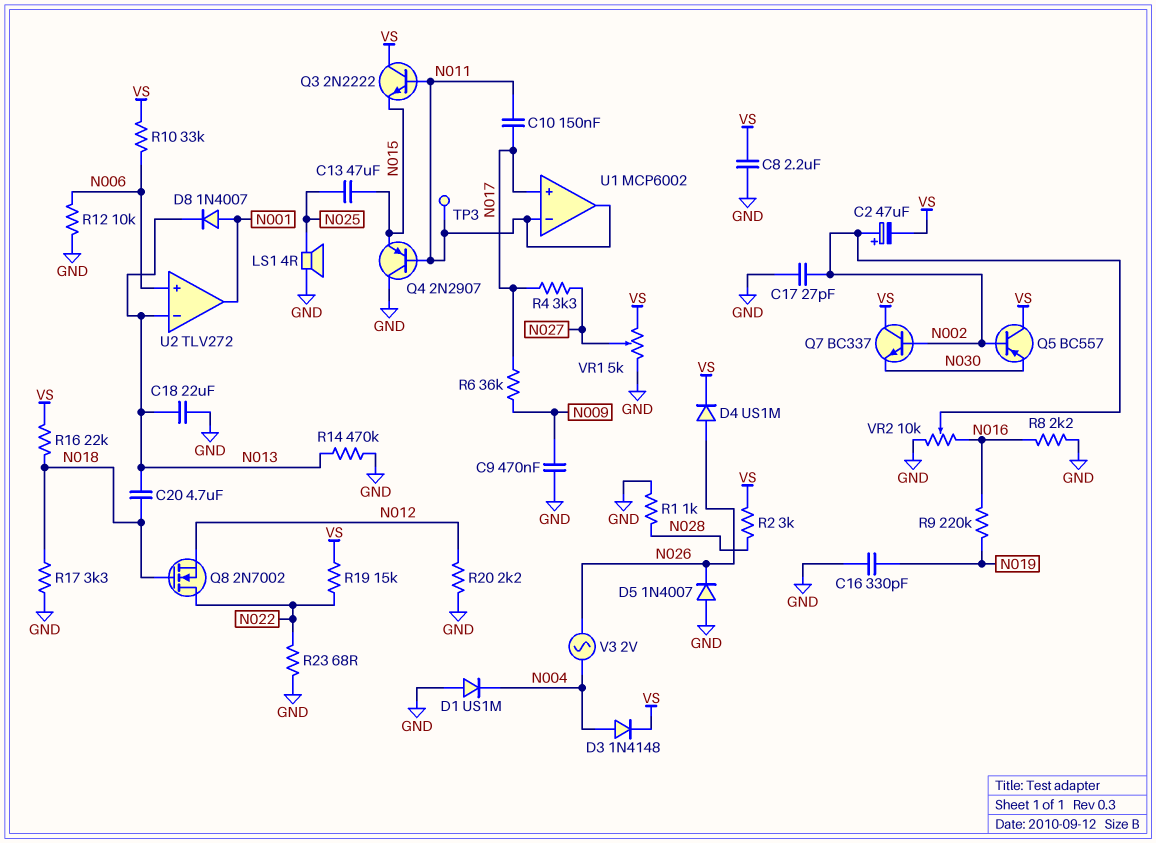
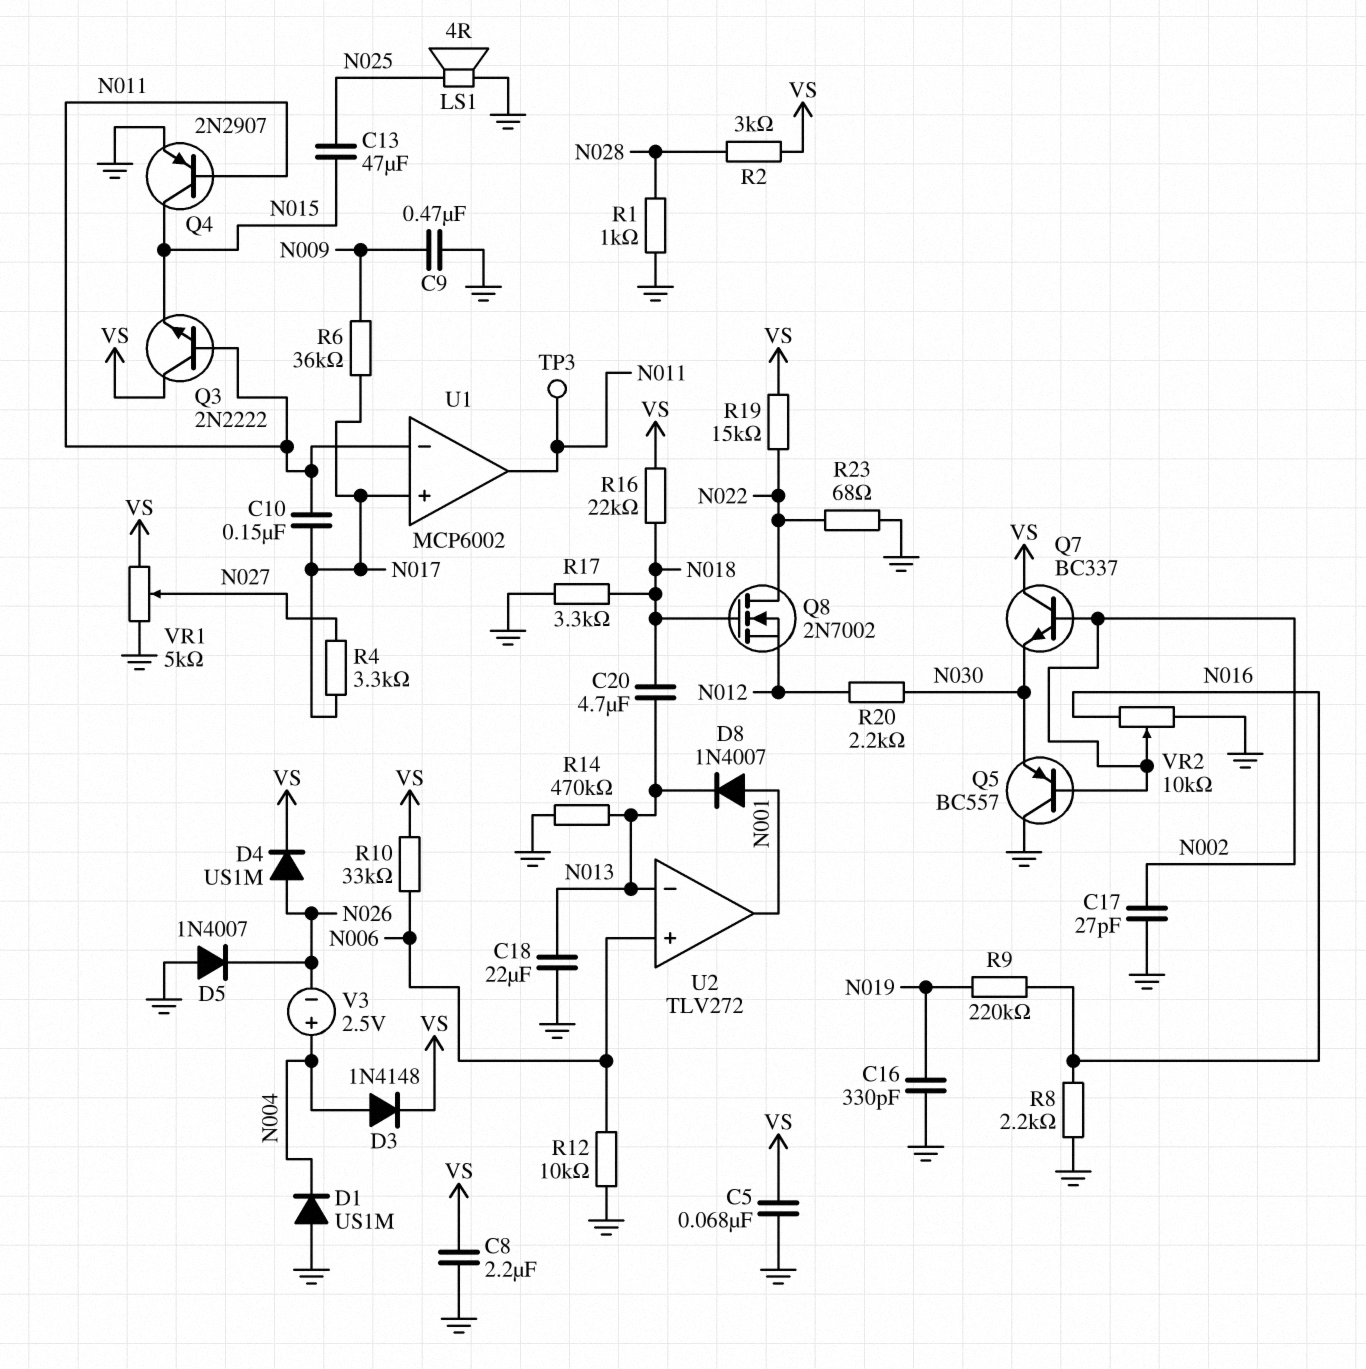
C2: 47uF (plus N002, minus VS) -> none
C5: none -> 68nF (GND, VS)
Q4: PNP 2N2907 (B N011, C GND, E N015) -> PNP 2N2907 (B N011, C N015, E GND)
Q5: PNP BC557 (B N002, C VS, E N030) -> PNP BC557 (B N002, C GND, E N030)
R20: 2.2k (GND, N012) -> 2.2k (N012, N030)
V3: AC 2V (N004, N026) -> 2.5V (plus N004, minus N026)

